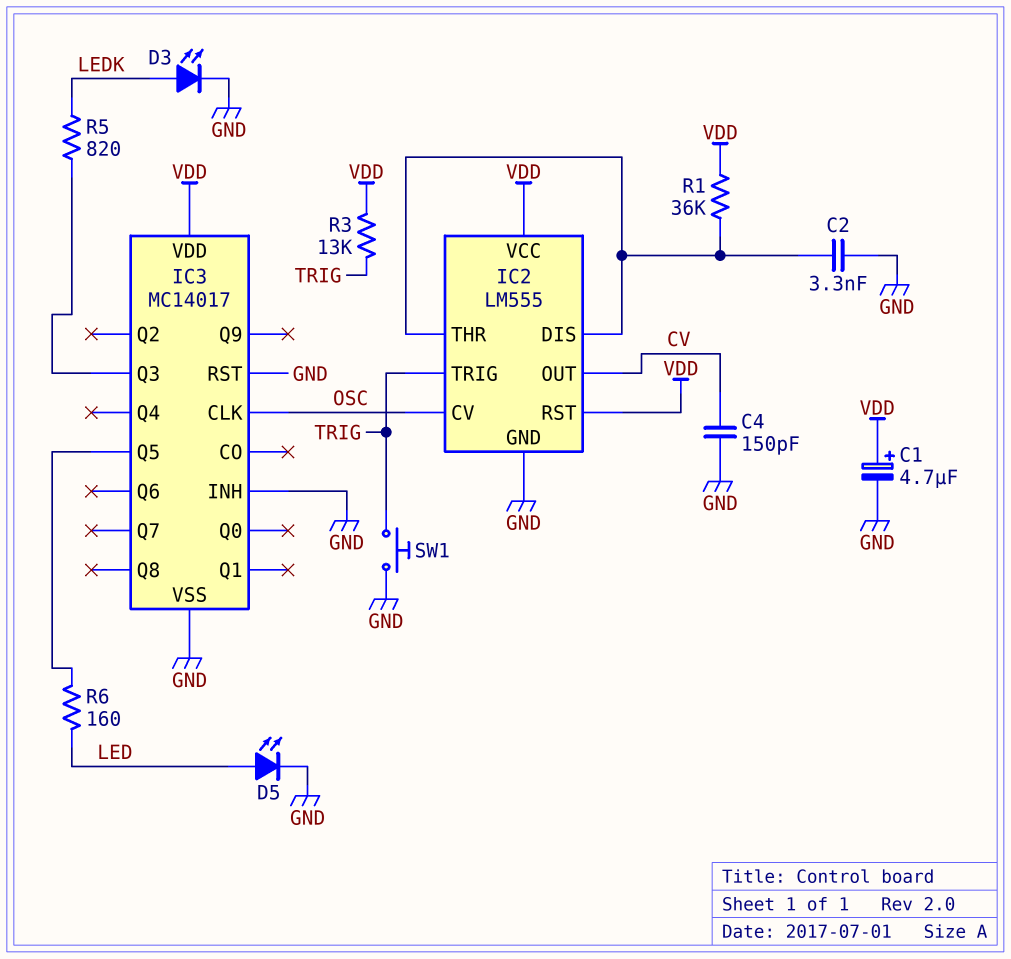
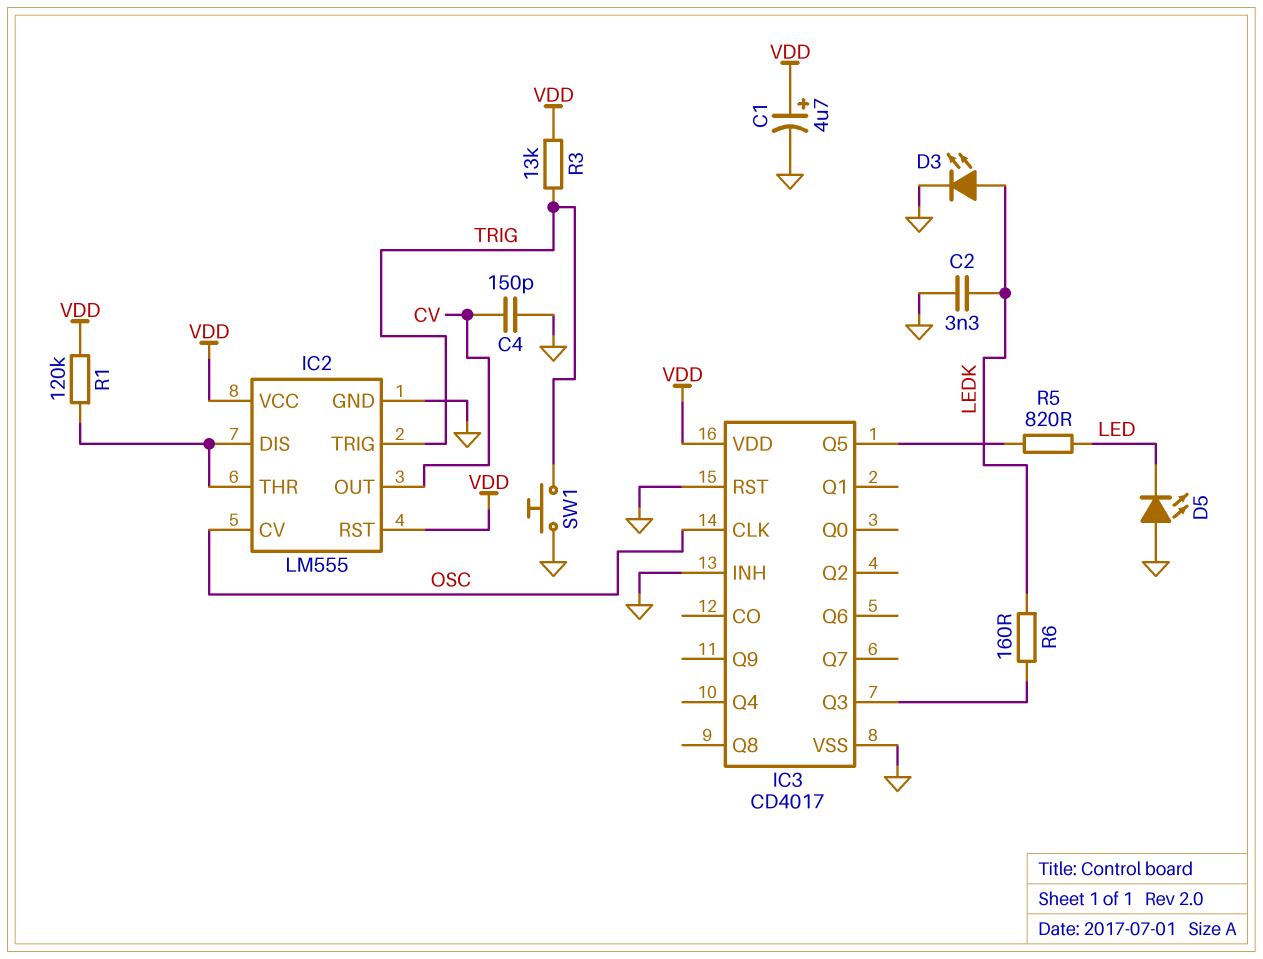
C2: 3.3nF (GND, IC2/DIS) -> 3.3nF (GND, LEDK)
D5: LED (A LED, K GND) -> LED (A GND, K LED)
IC3: MC14017 -> CD4017
R1: 36k (IC2/DIS, VDD) -> 120k (IC2/DIS, VDD)
R5: 820 (IC3/Q3, LEDK) -> 820 (IC3/Q5, LED)
R6: 160 (IC3/Q5, LED) -> 160 (IC3/Q3, LEDK)

